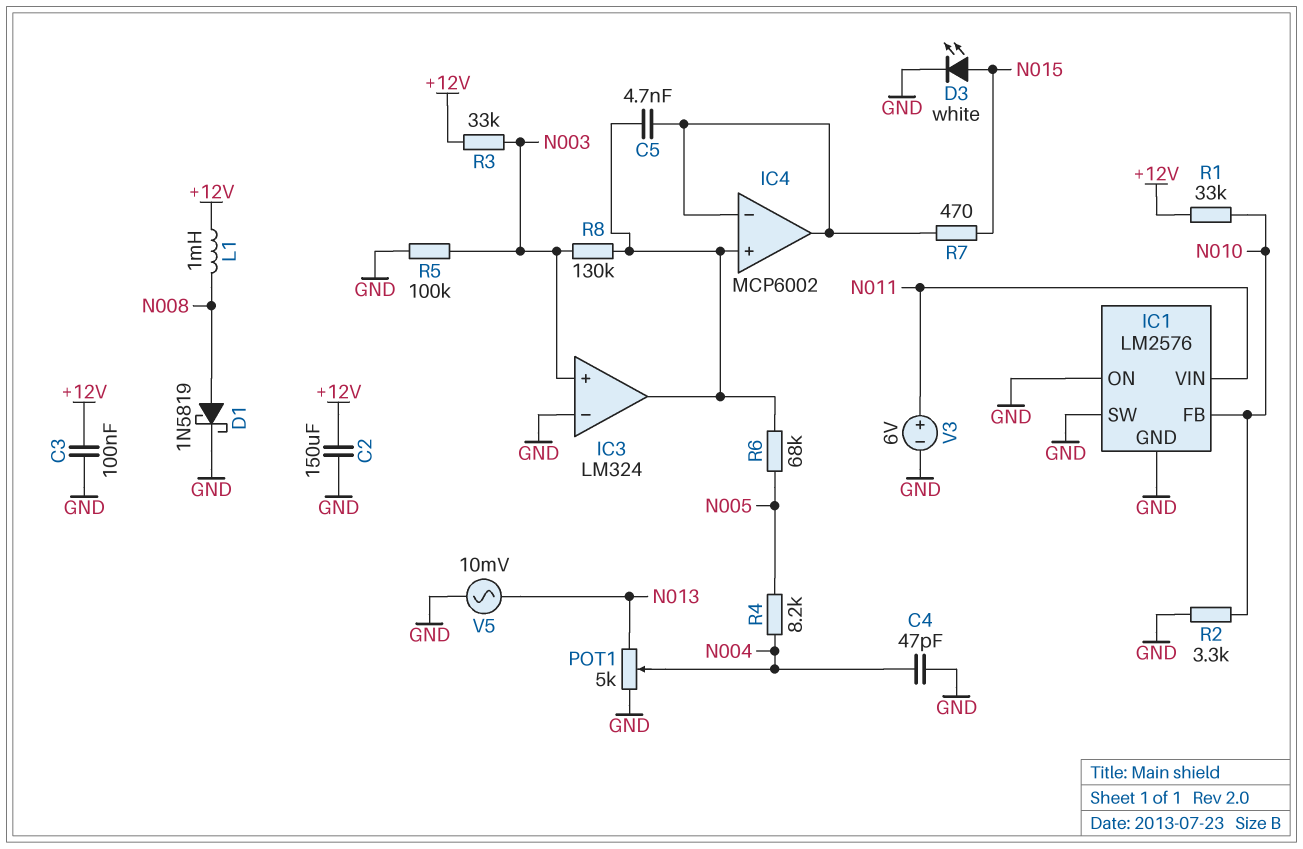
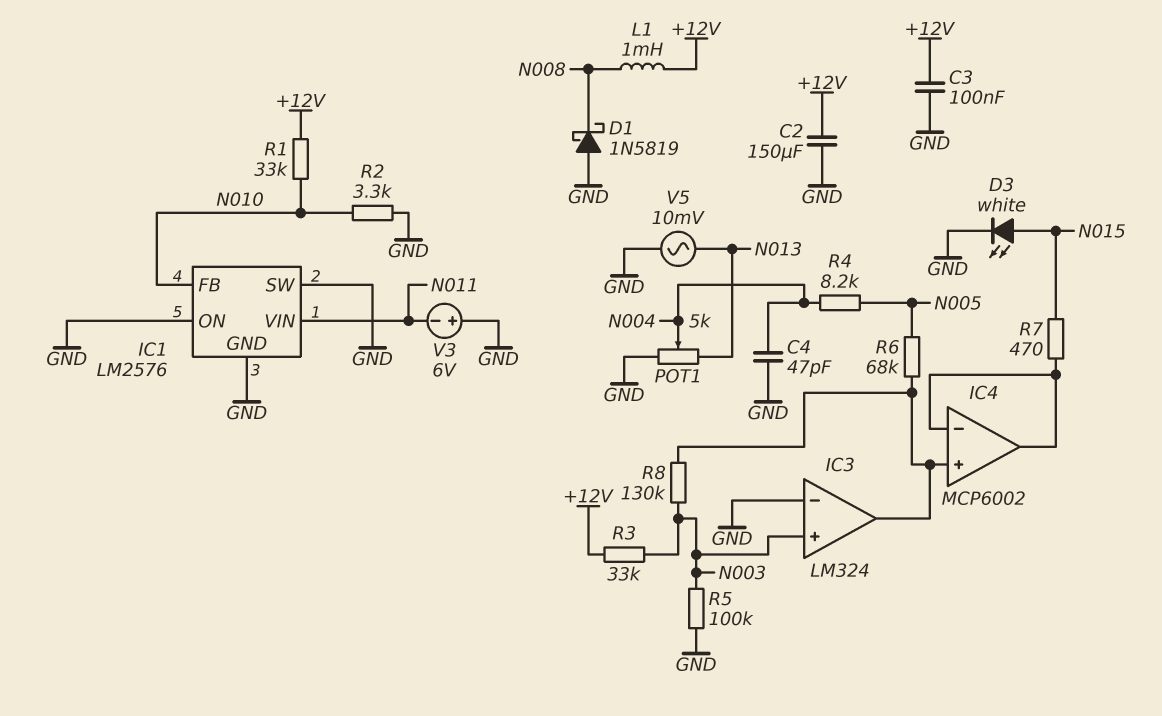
C5: 4.7nF (IC3/out, IC4/in-) -> none
D1: schottky 1N5819 (A N008, K GND) -> schottky 1N5819 (A GND, K N008)
V3: 6V (plus N011, minus GND) -> 6V (plus GND, minus N011)

